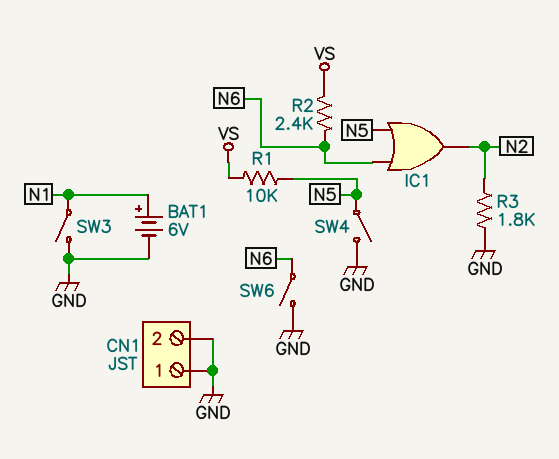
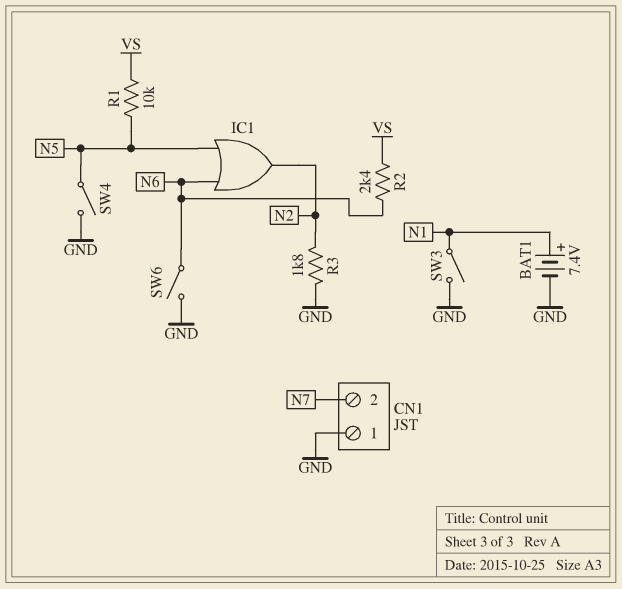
BAT1: 6V (plus N1, minus GND) -> 7.4V (plus N1, minus GND)
CN1 pin 2: GND -> N7

